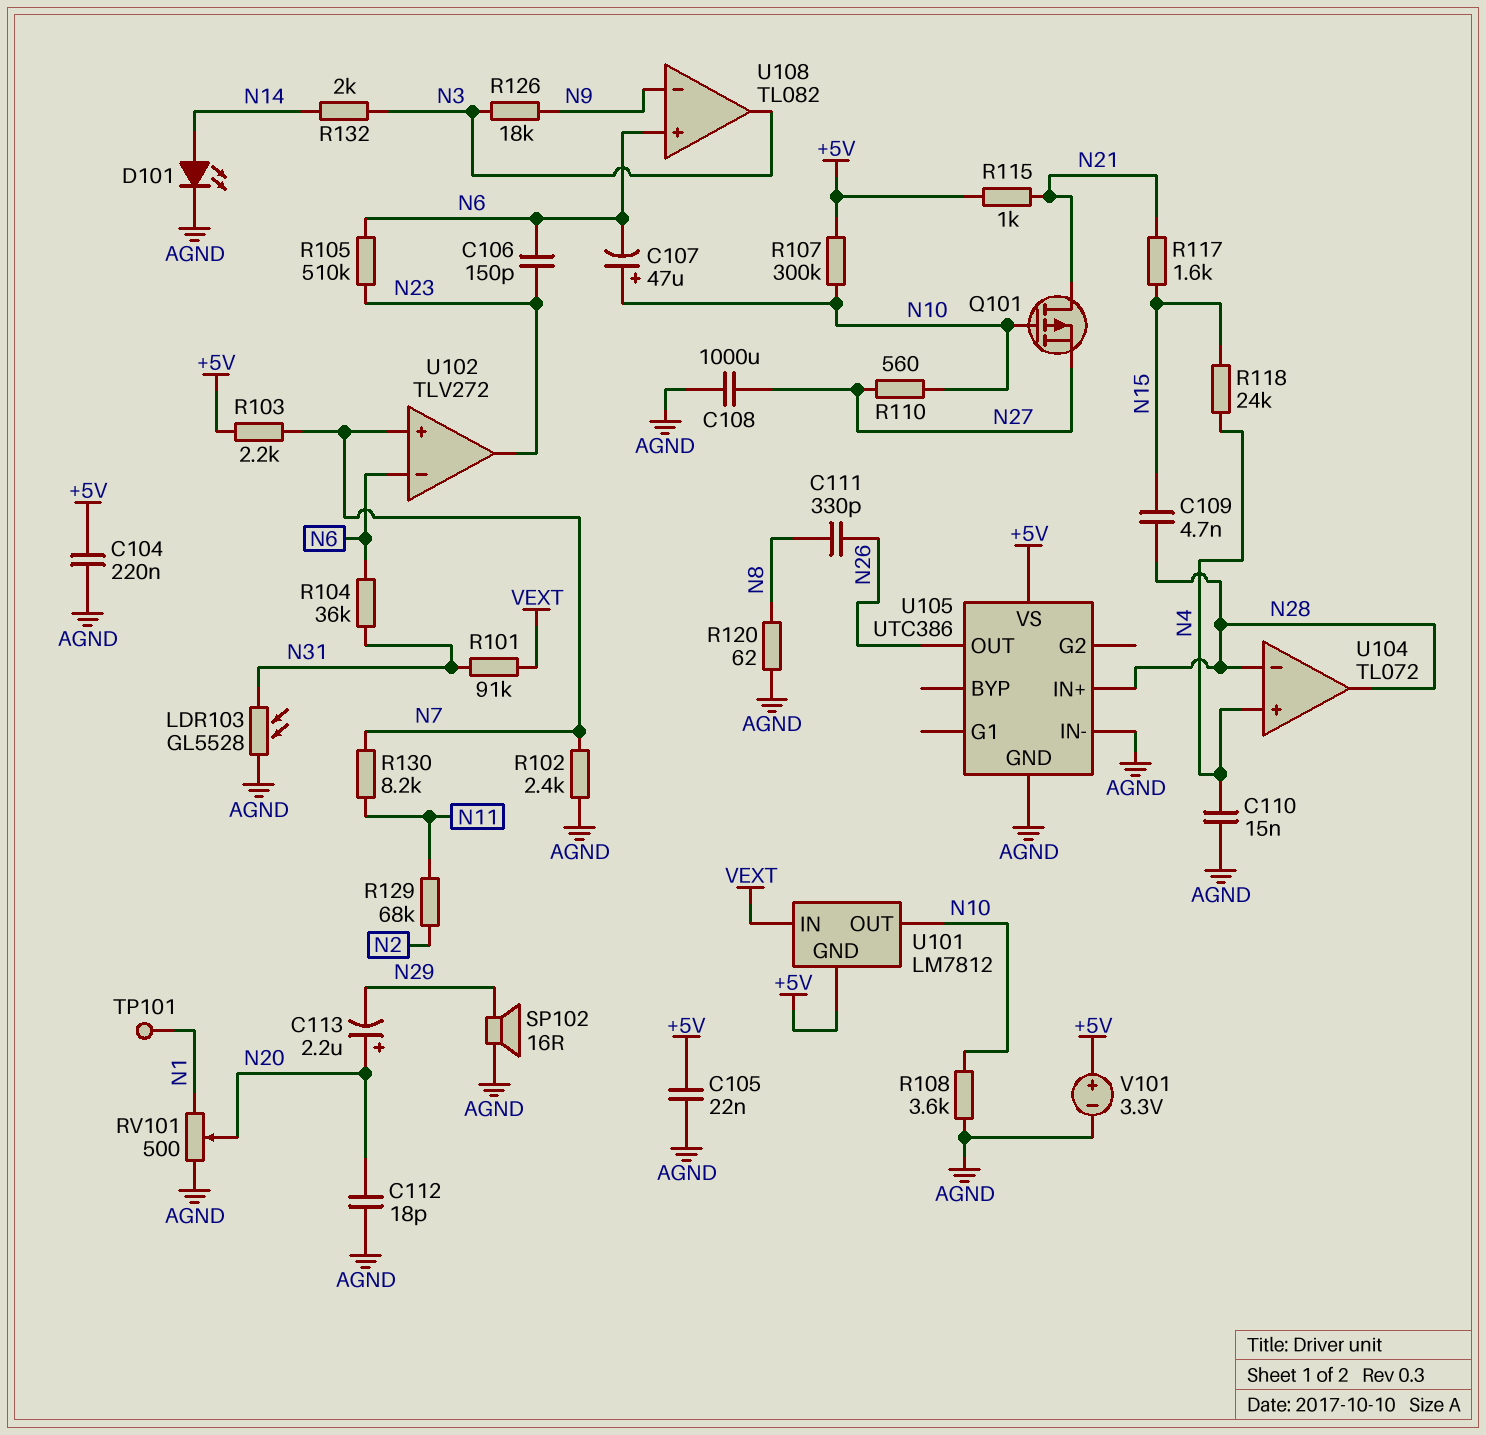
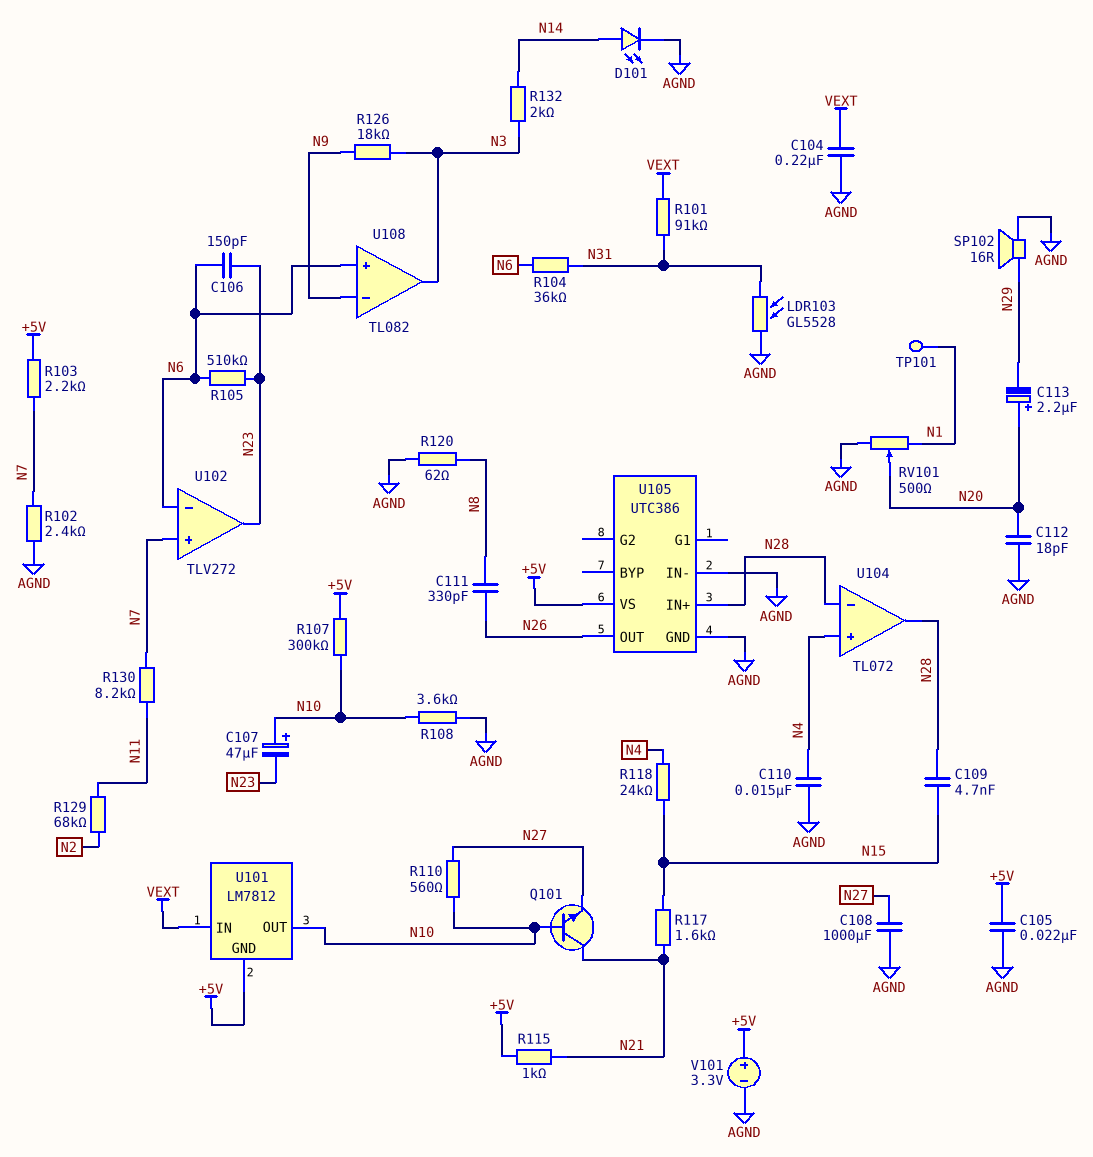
C104: 220nF (+5V, AGND) -> 220nF (AGND, VEXT)
C107: 47uF (plus N10, minus N6) -> 47uF (plus N10, minus N23)
Q101: PMOS (G N10, D N21, S N27) -> NPN (B N10, C N21, E N27)

